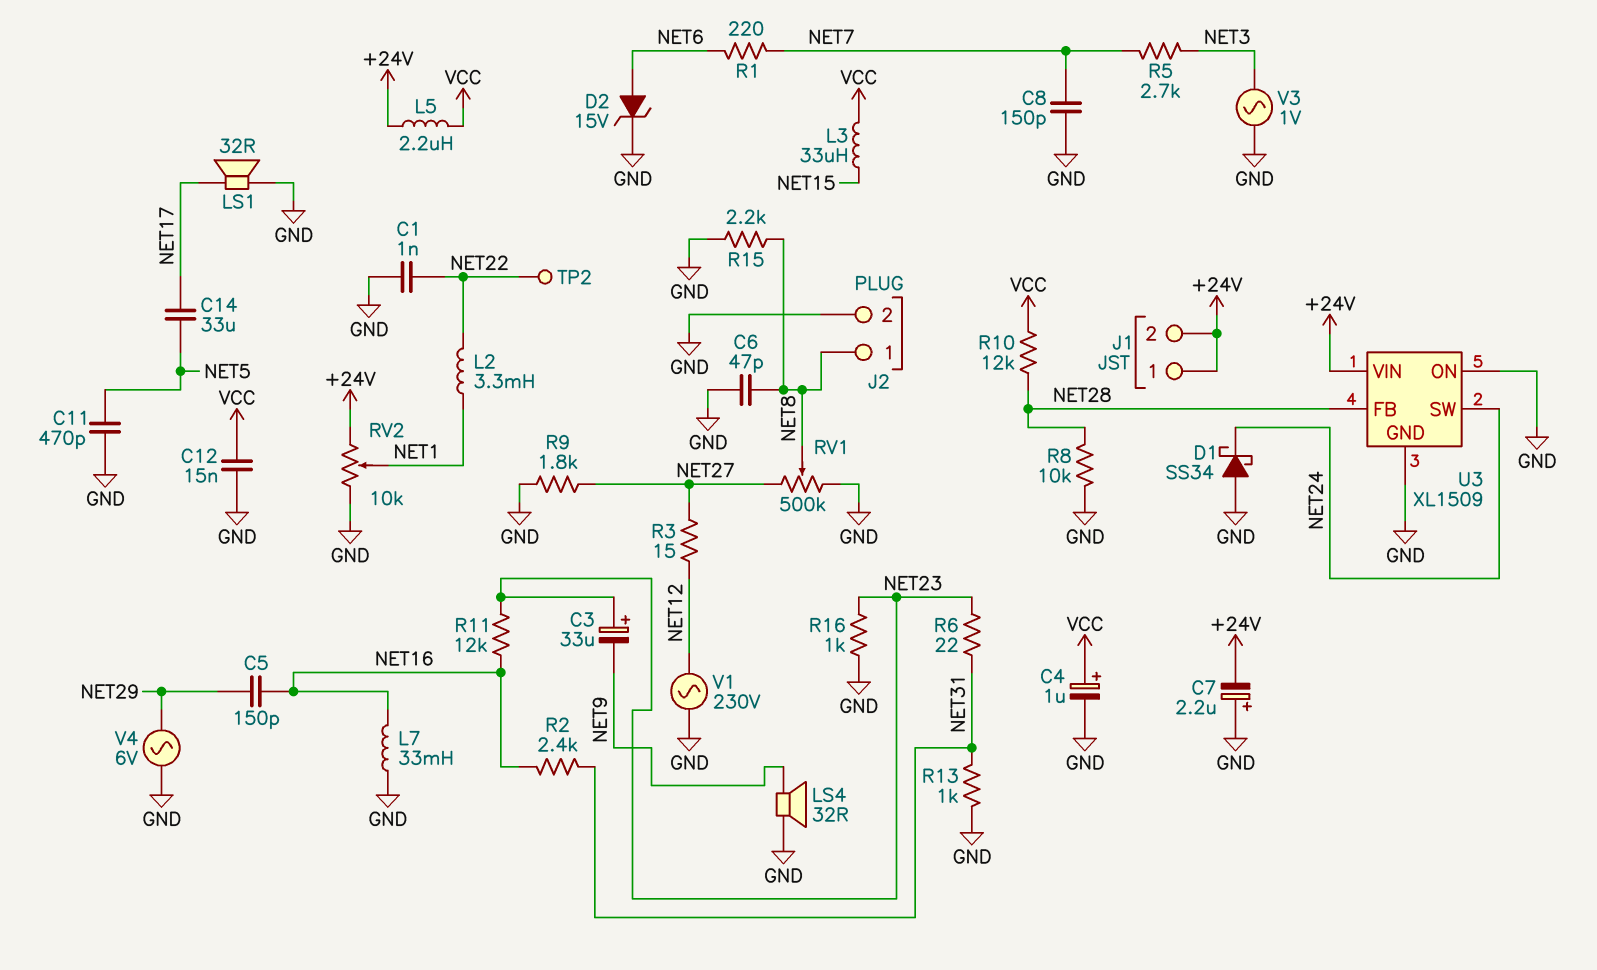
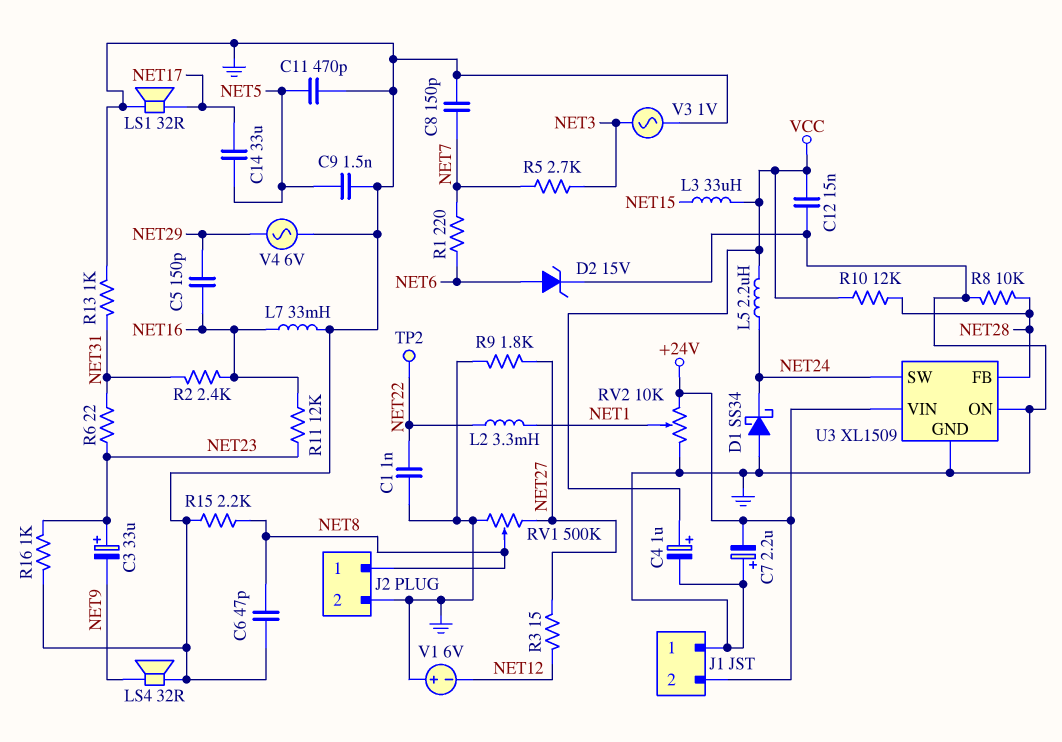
C9: none -> 1.5nF (GND, NET5)
J1 pin 1: +24V -> GND
L5: 2.2uH (+24V, VCC) -> 2.2uH (NET24, VCC)
V1: AC 230V (GND, NET12) -> 6V (plus GND, minus NET12)

